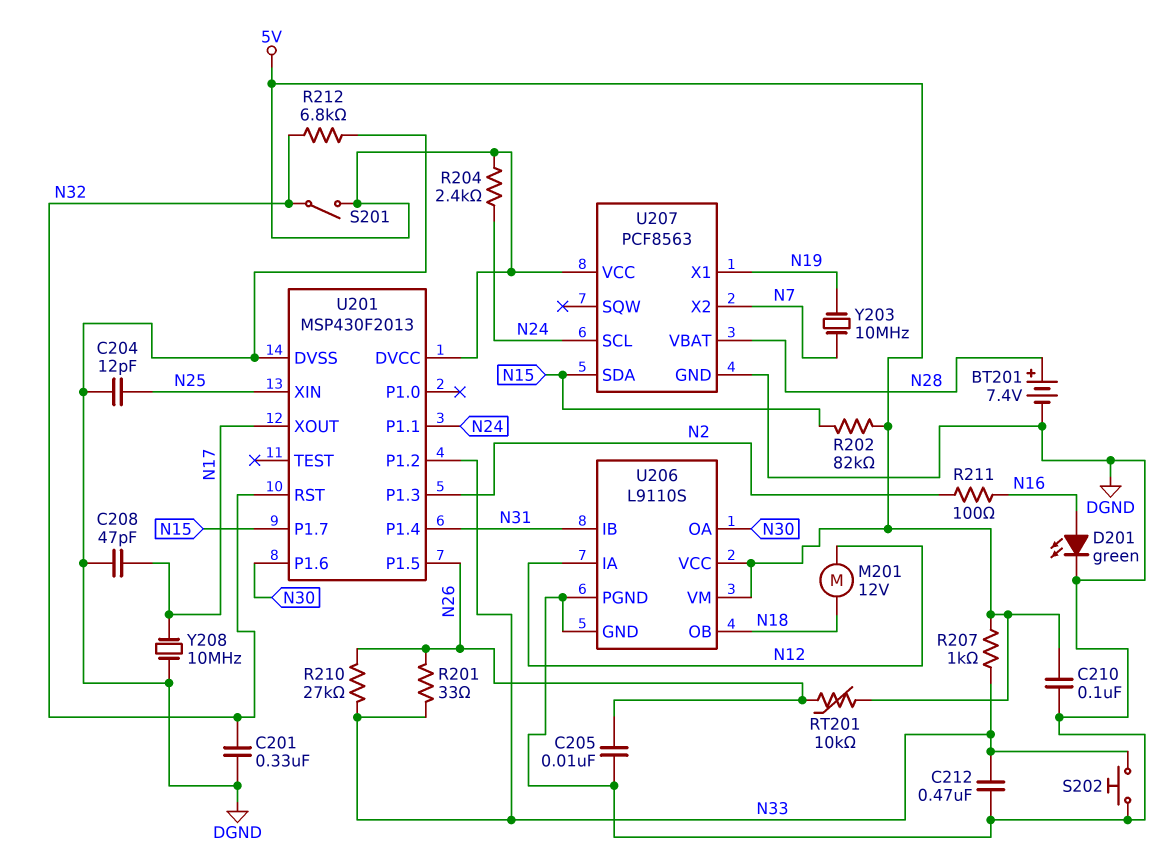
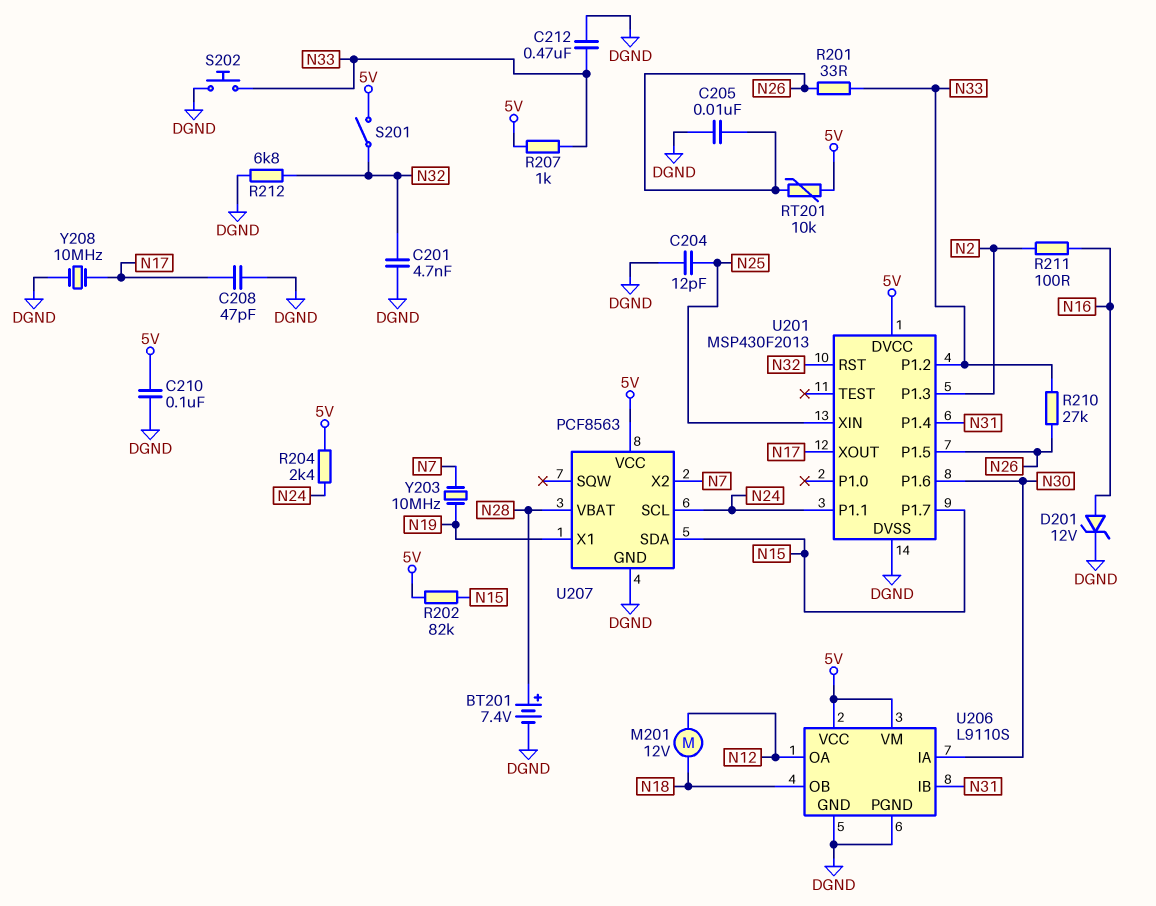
C201: 330nF (DGND, N32) -> 4.7nF (DGND, N32)
D201: LED green (A N16, K DGND) -> zener 12V (A N16, K DGND)
U206 pin IA: N12 -> N30
U206 pin OA: N30 -> N12

